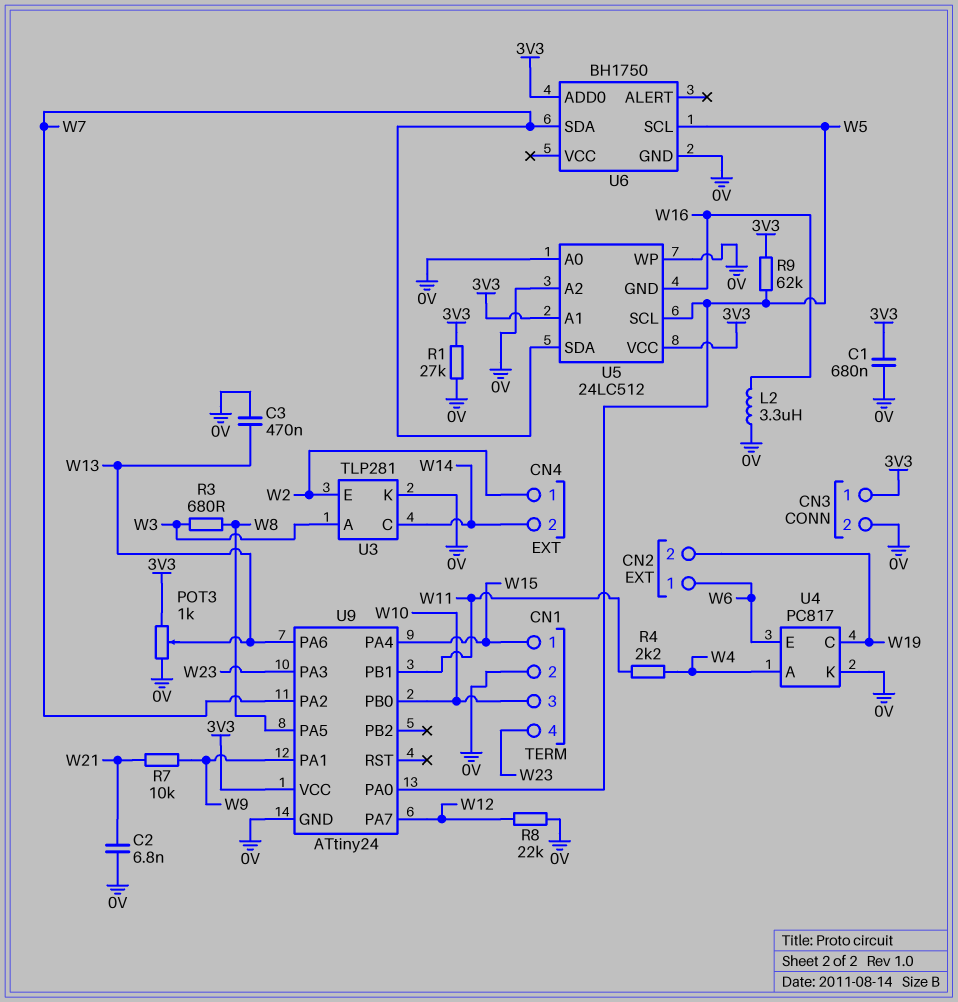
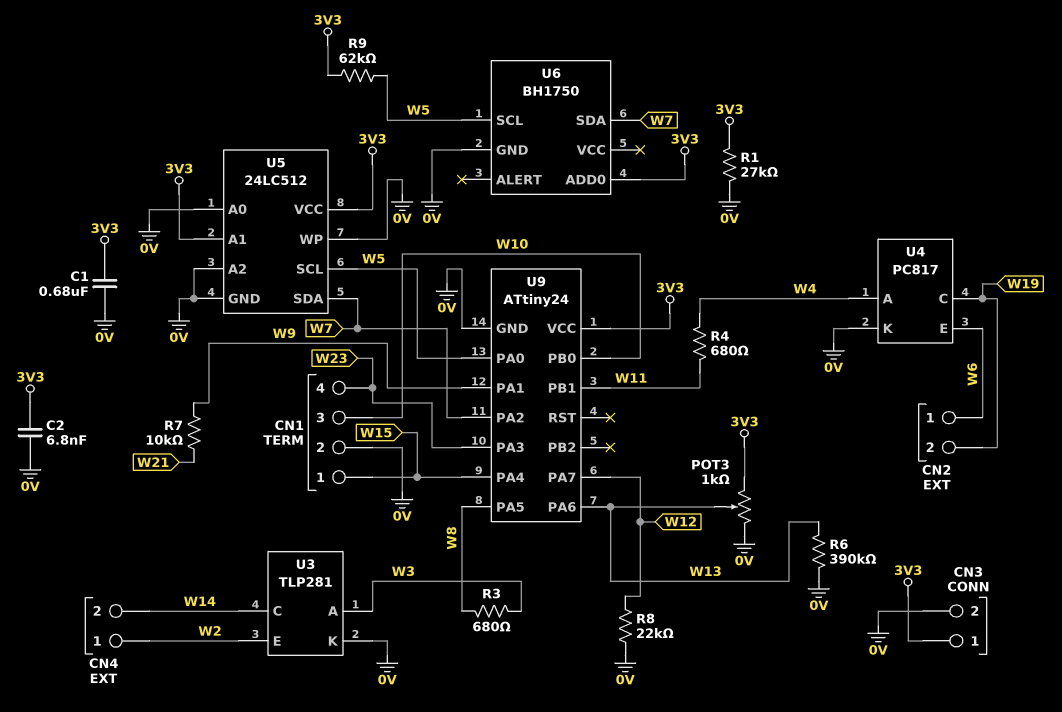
C2: 6.8nF (0V, W21) -> 6.8nF (0V, 3V3)
C3: 470nF (0V, W13) -> none
L2: 3.3uH (0V, W16) -> none
R4: 2.2k (W4, W11) -> 680 (W4, W11)
R6: none -> 390k (0V, W13)
U5 pin GND: W16 -> 0V

